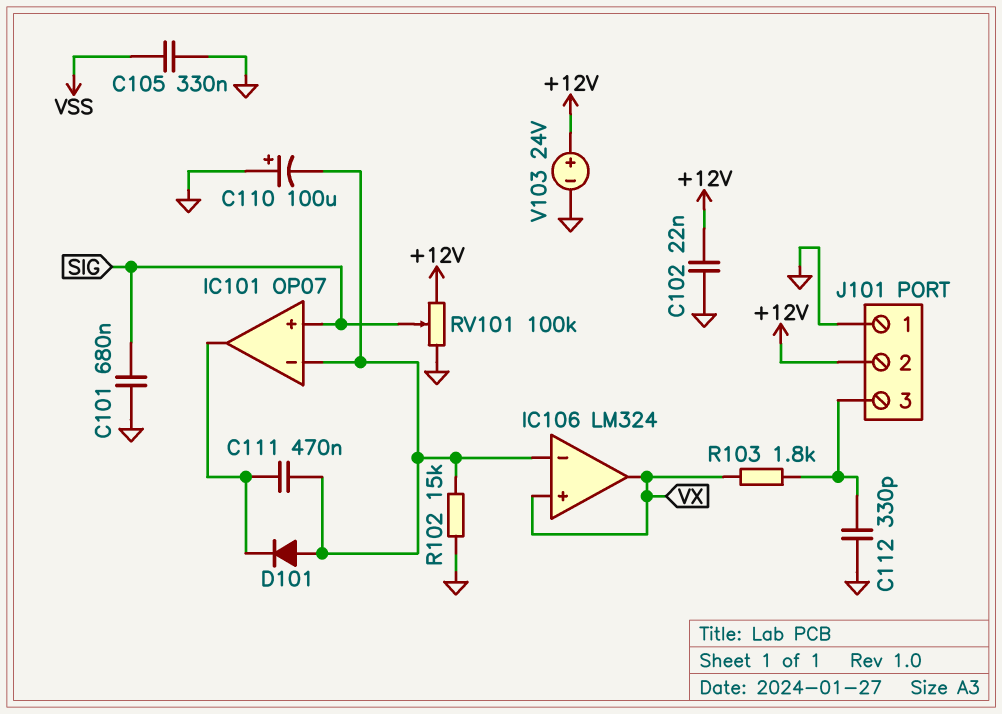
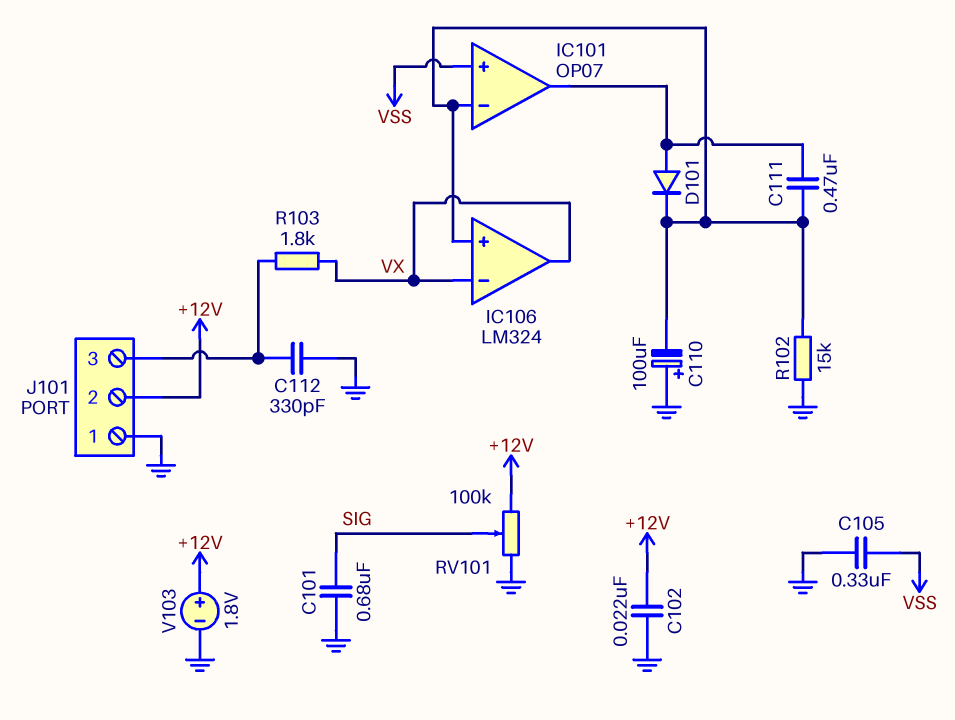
D101: diode (A IC101/in-, K IC101/out) -> diode (A IC101/out, K IC101/in-)
IC101 pin in+: SIG -> VSS
IC106 pin in+: VX -> IC101/in-
IC106 pin in-: IC101/in- -> VX
V103: 24V (plus +12V, minus GND) -> 1.8V (plus +12V, minus GND)

